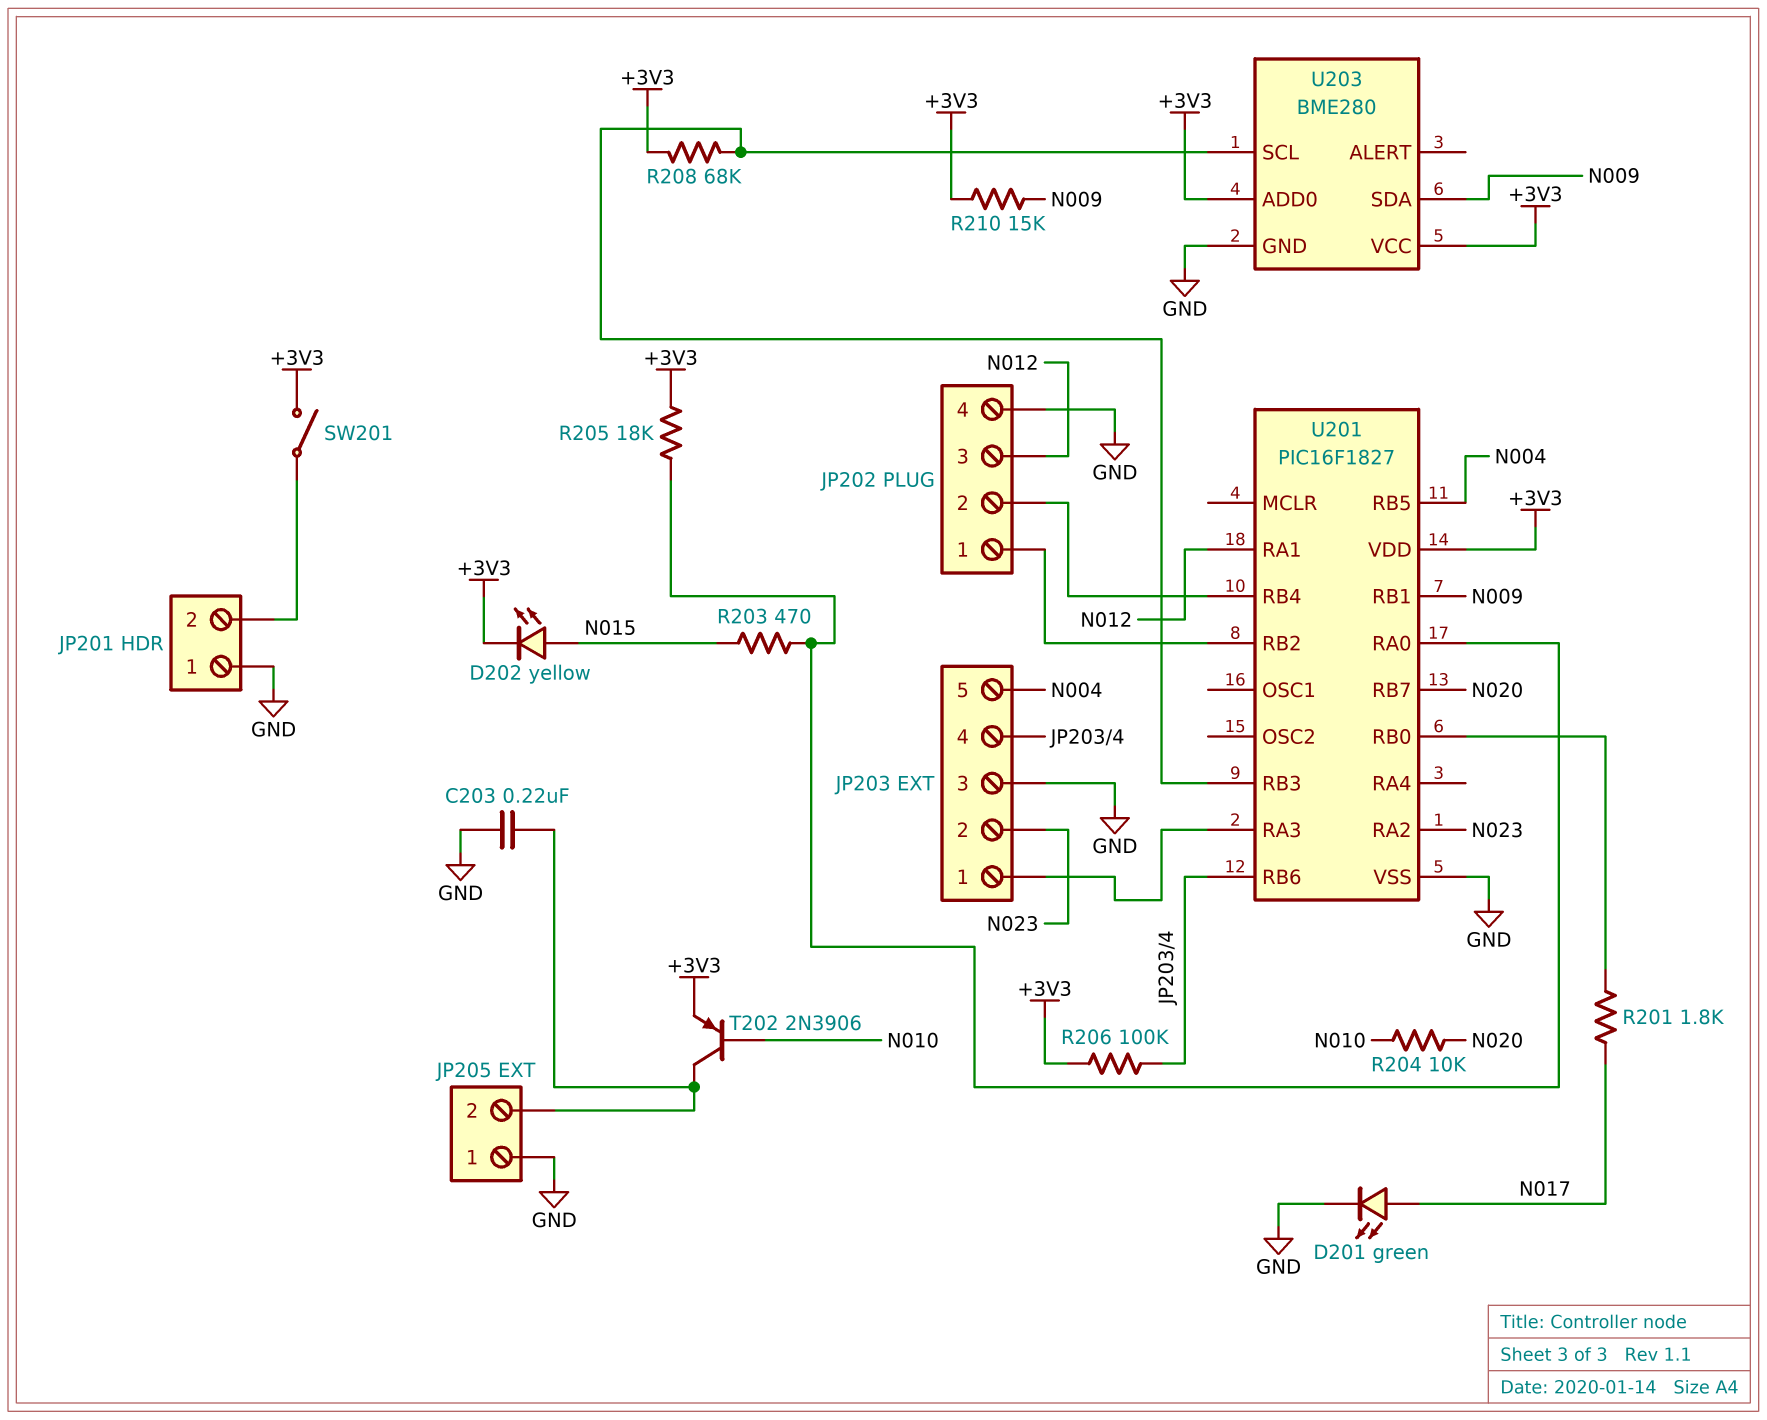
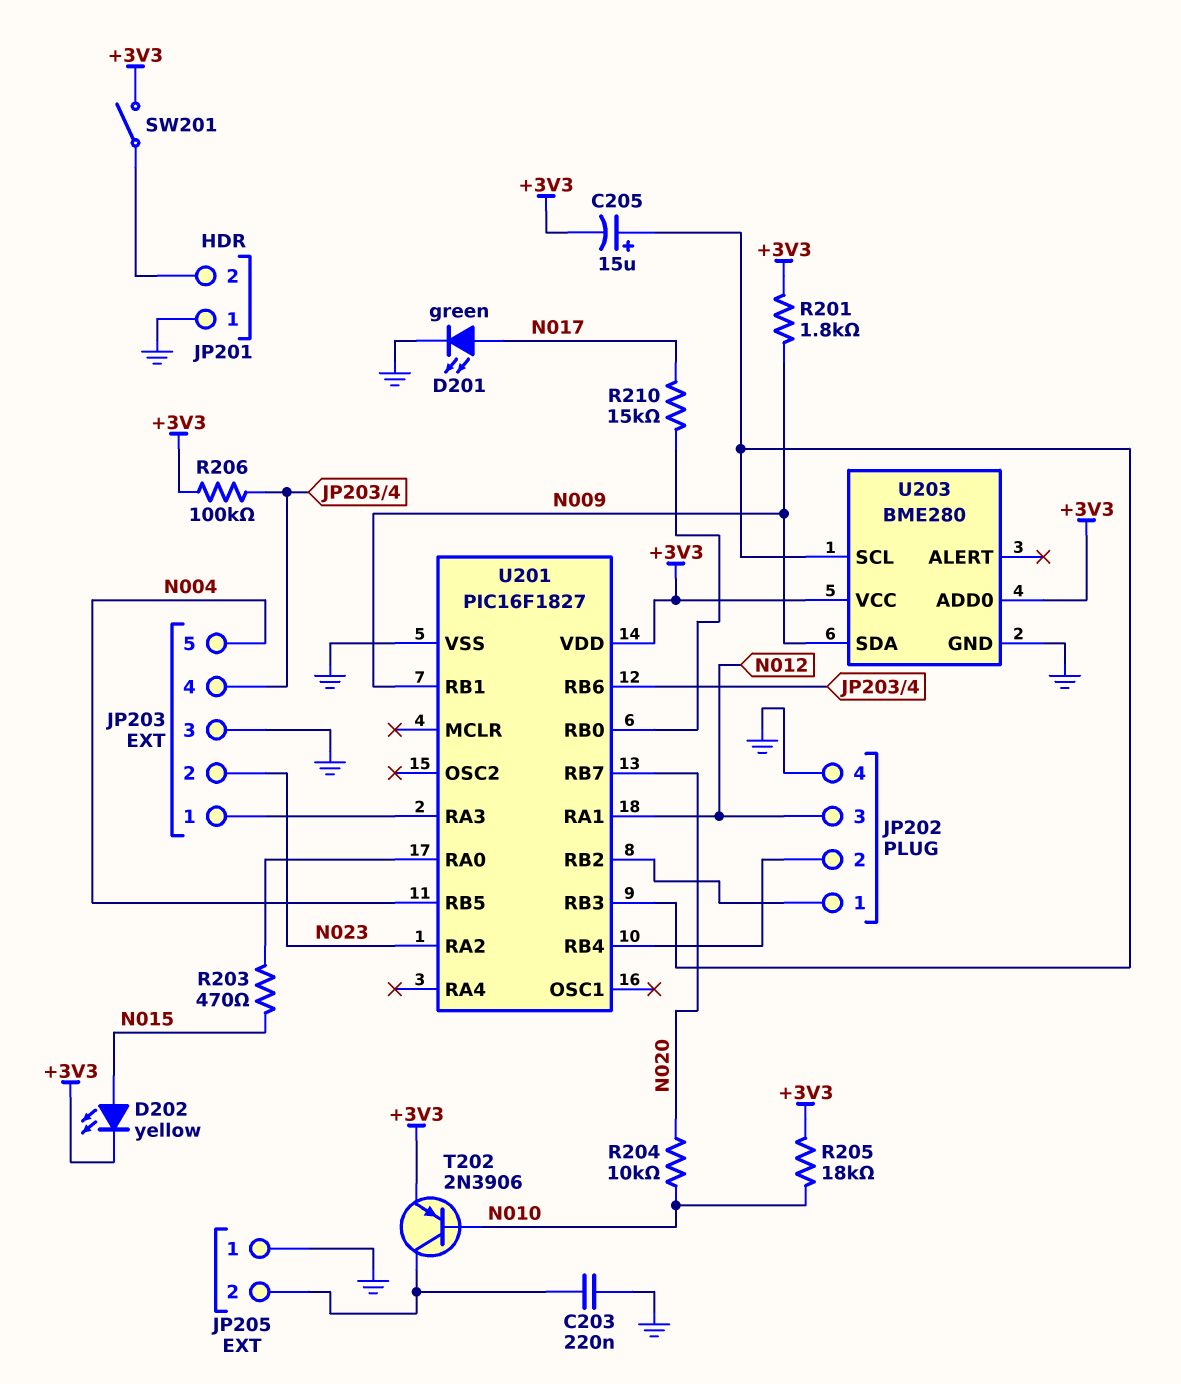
C205: none -> 15uF (plus U201/RB3, minus +3V3)
R201: 1.8k (N017, U201/RB0) -> 1.8k (+3V3, N009)
R205: 18k (+3V3, U201/RA0) -> 18k (+3V3, N010)
R208: 68k (+3V3, U201/RB3) -> none
R210: 15k (+3V3, N009) -> 15k (N017, U201/RB0)

